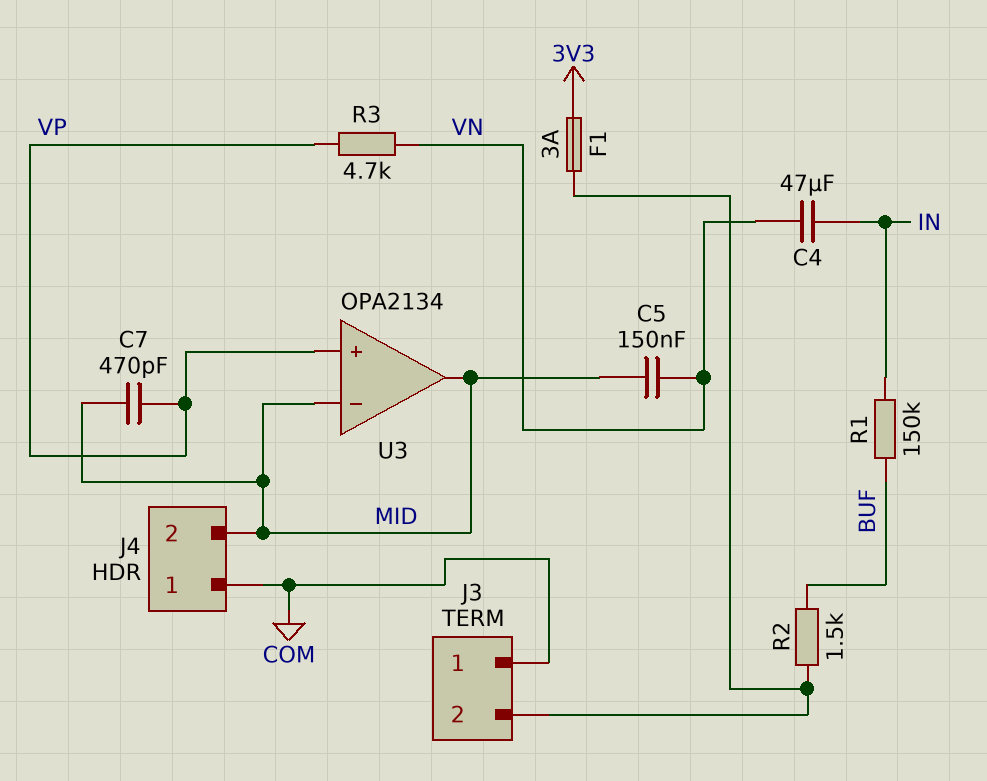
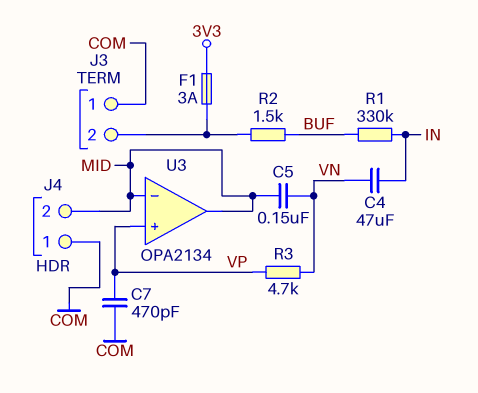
C7: 470pF (MID, VP) -> 470pF (COM, VP)
R1: 150k (BUF, IN) -> 330k (BUF, IN)

